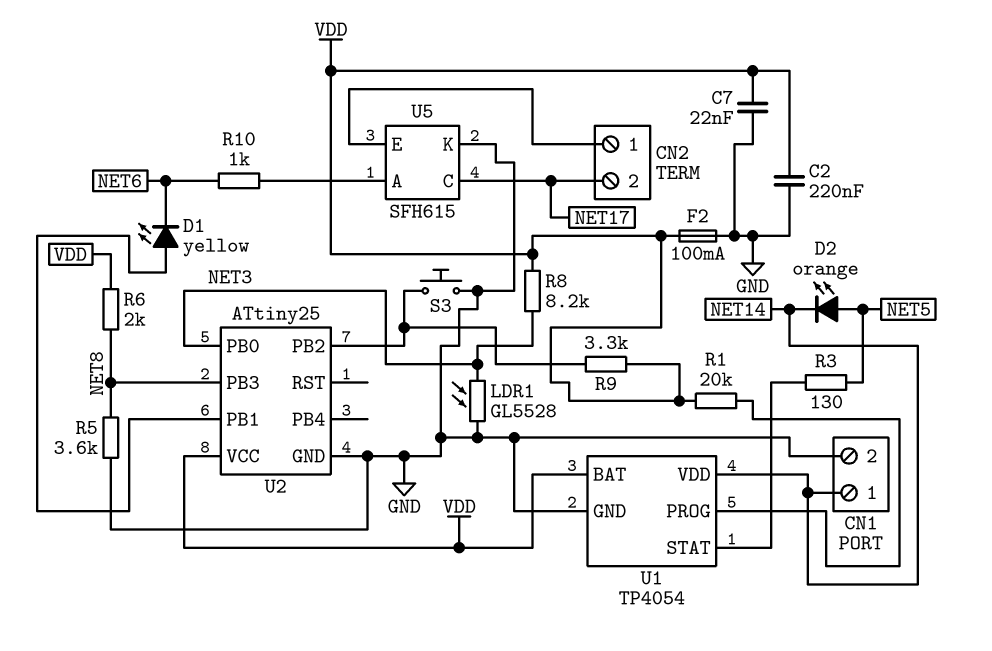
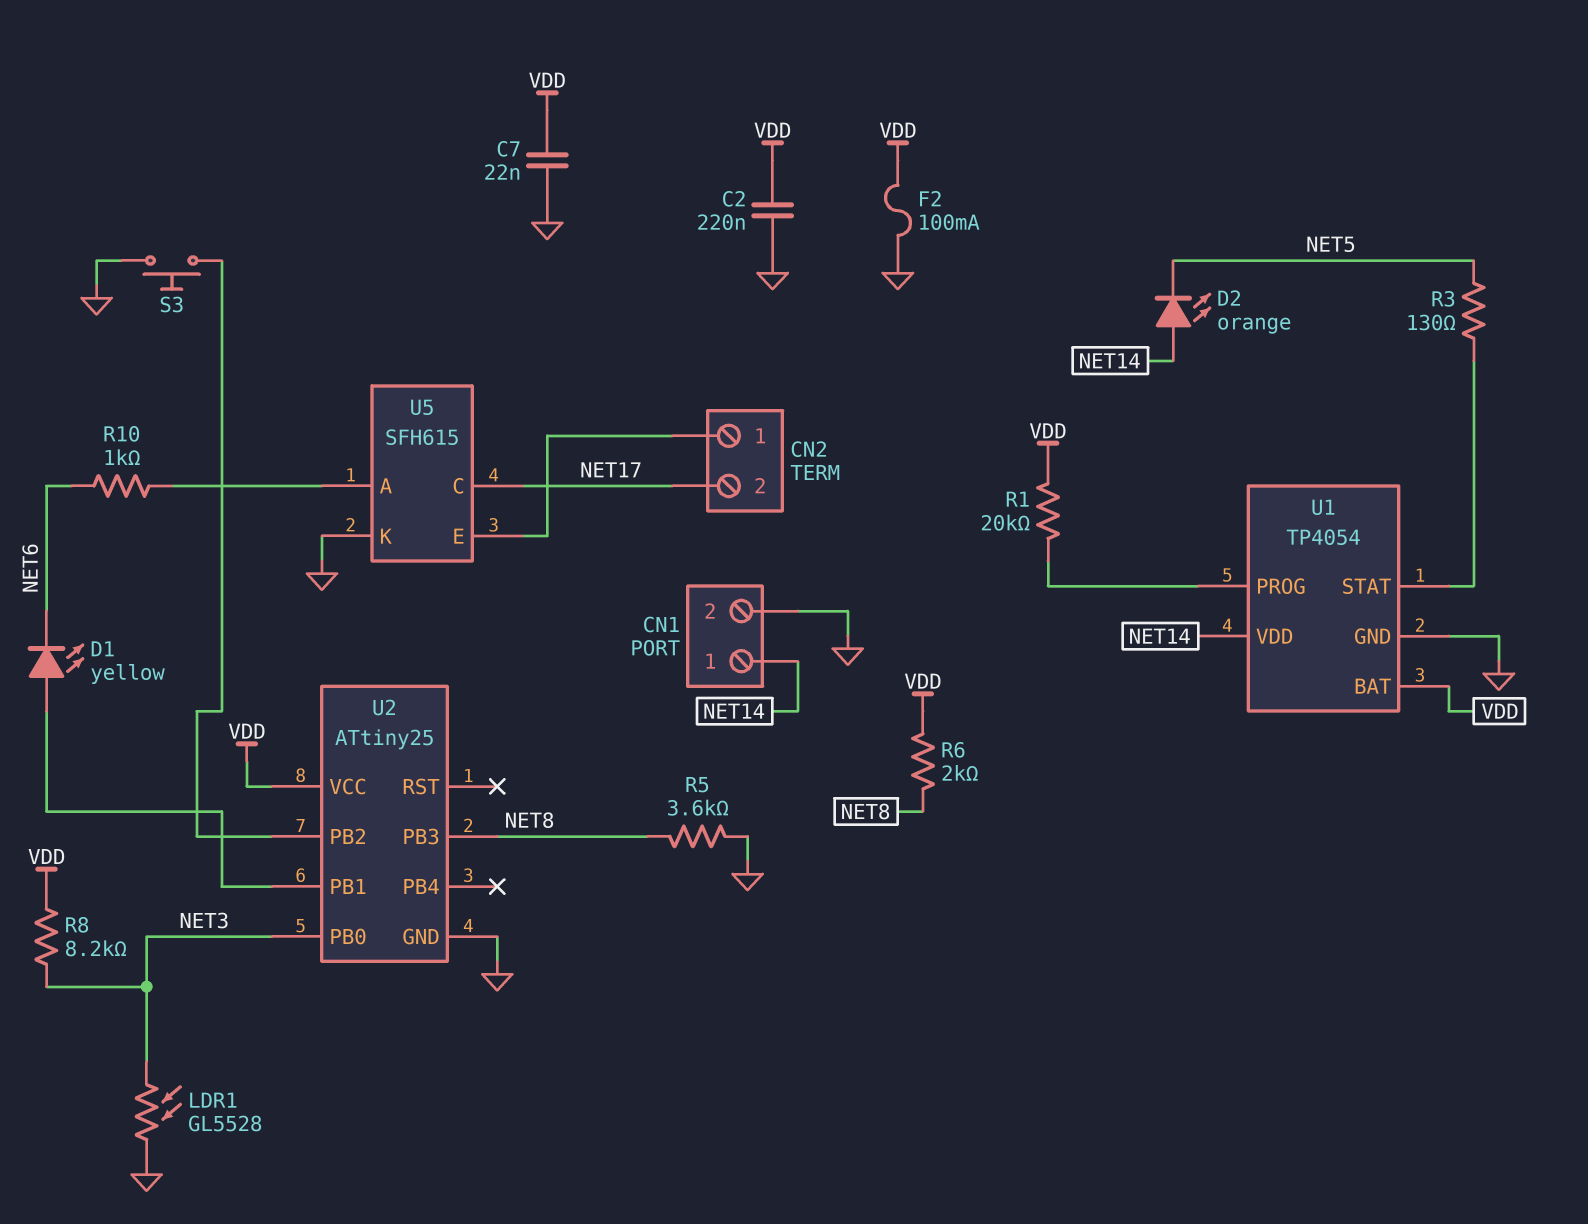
D2: LED orange (A NET5, K NET14) -> LED orange (A NET14, K NET5)
R9: 3.3k (U2/PB2, VDD) -> none

